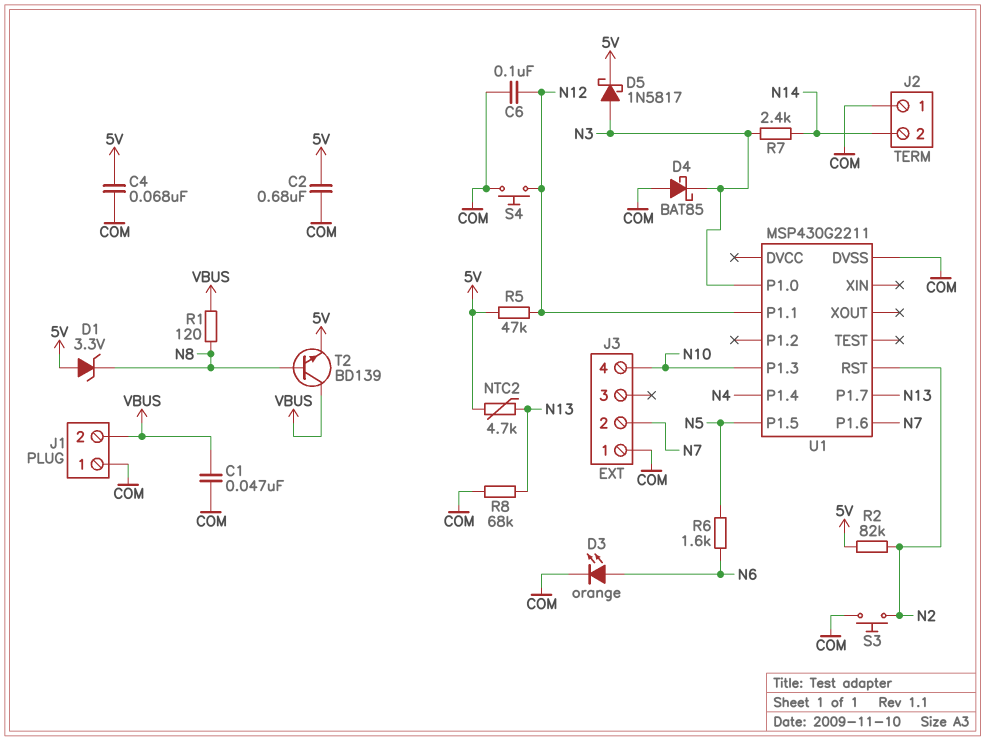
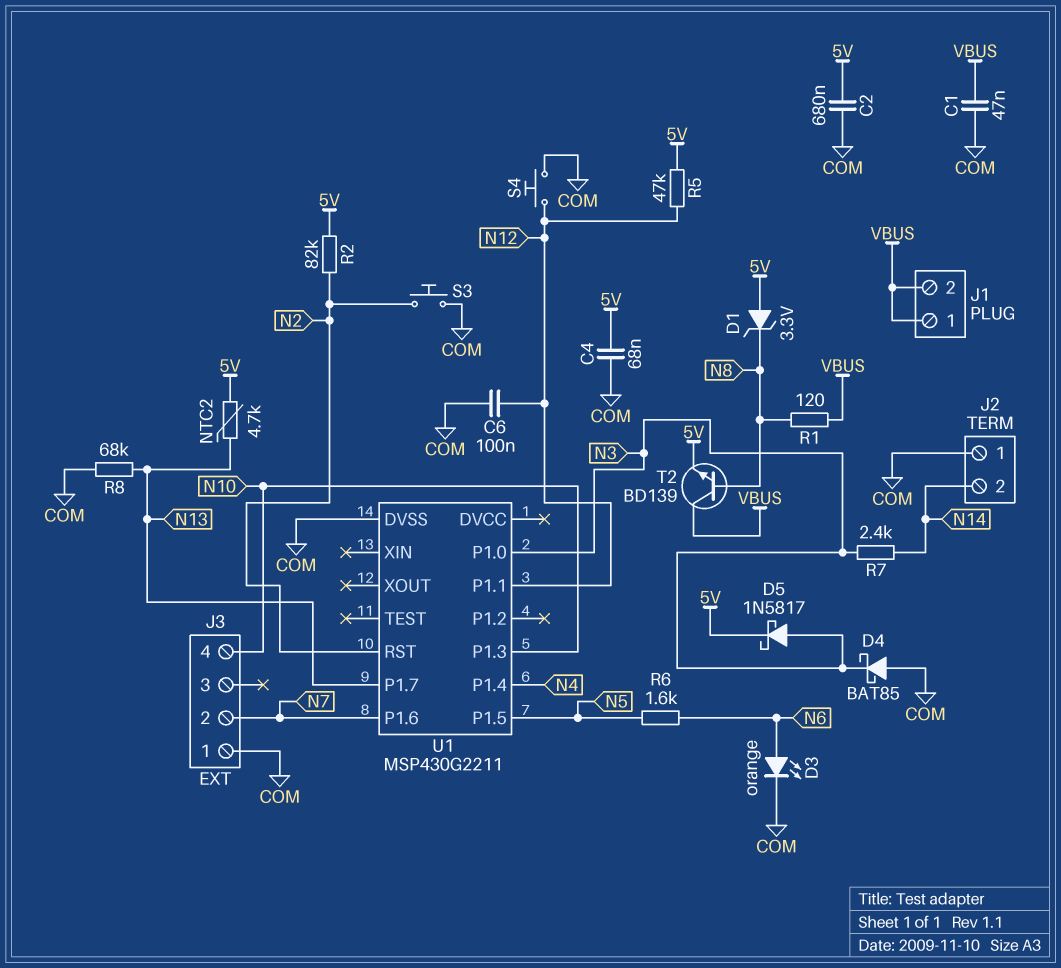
J1 pin 1: COM -> VBUS

